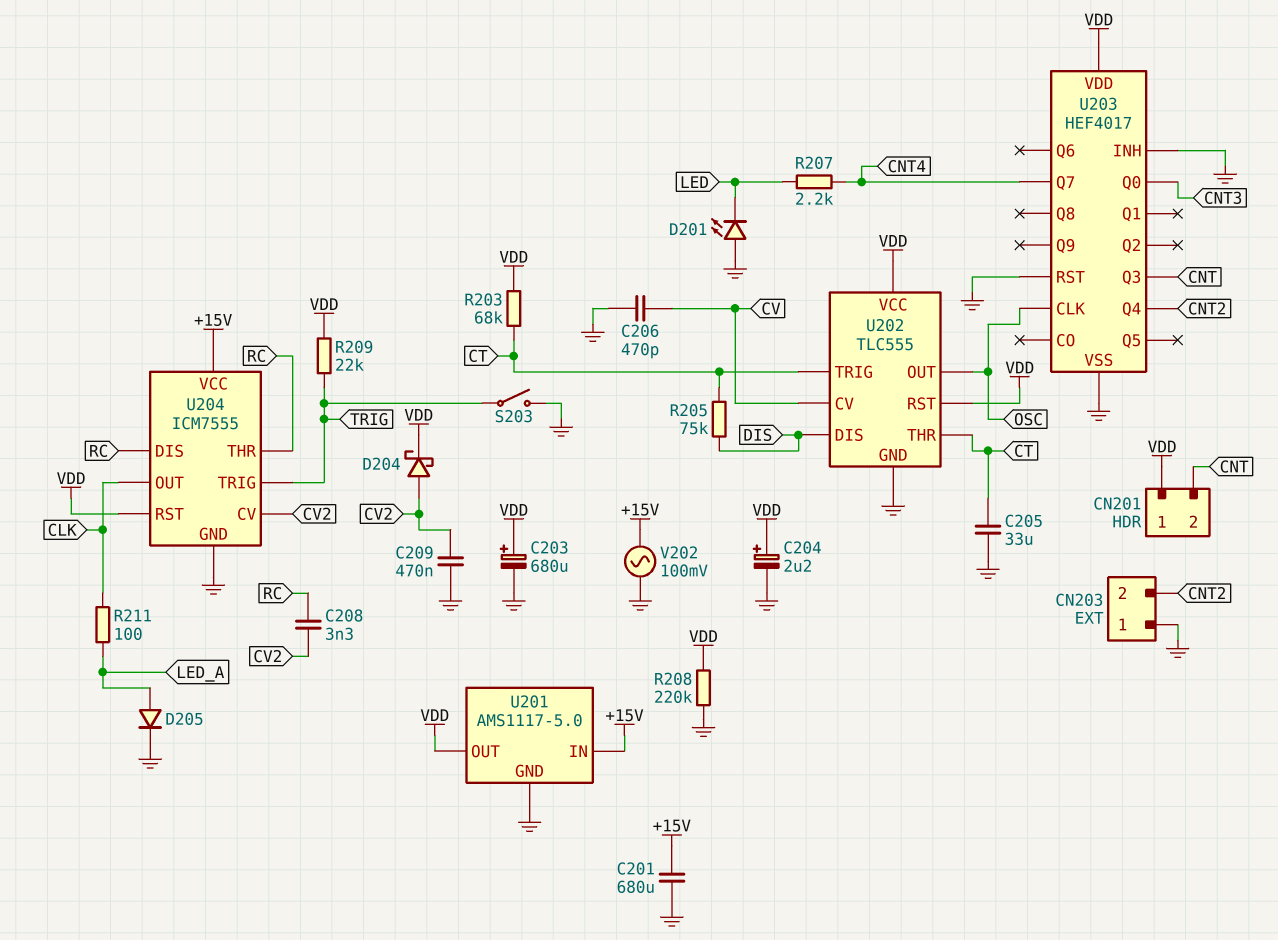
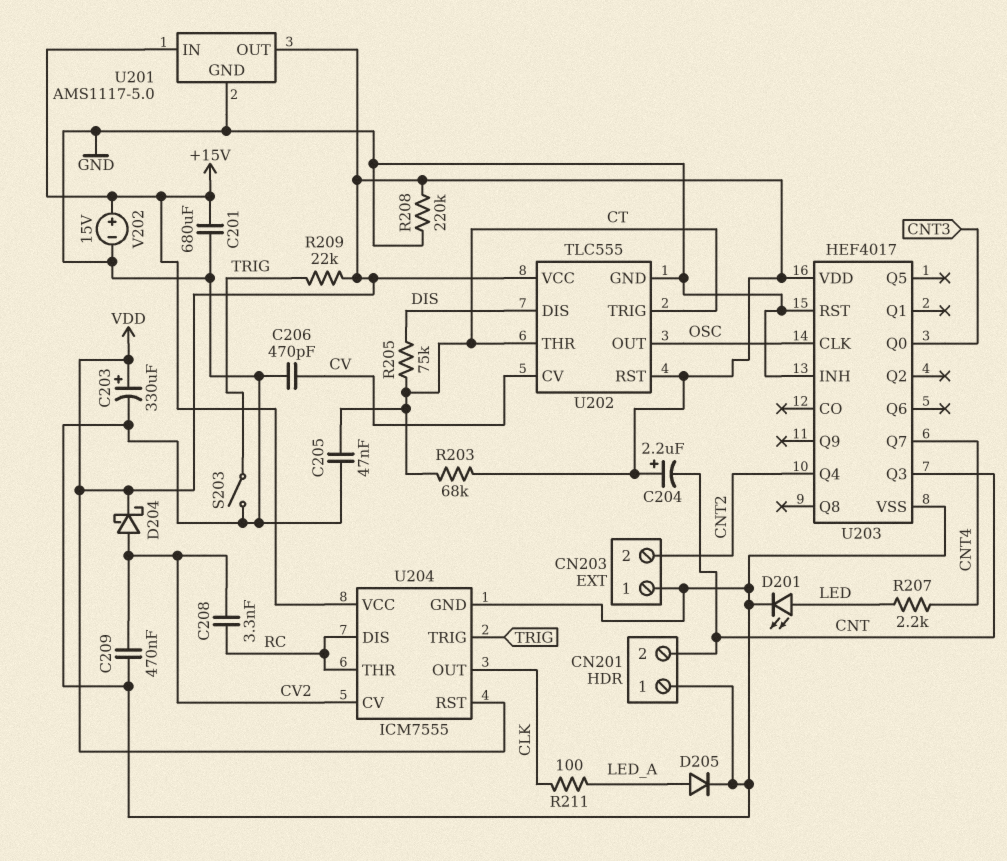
C203: 680uF (plus VDD, minus GND) -> 330uF (plus VDD, minus GND)
C204: 2.2uF (plus VDD, minus GND) -> 2.2uF (plus VDD, minus CNT)
C205: 33uF (CT, GND) -> 47nF (CT, GND)
CN201 pin 1: VDD -> GND
D201: LED (A GND, K LED) -> LED (A LED, K GND)
V202: AC 100mV (+15V, GND) -> 15V (plus +15V, minus GND)

